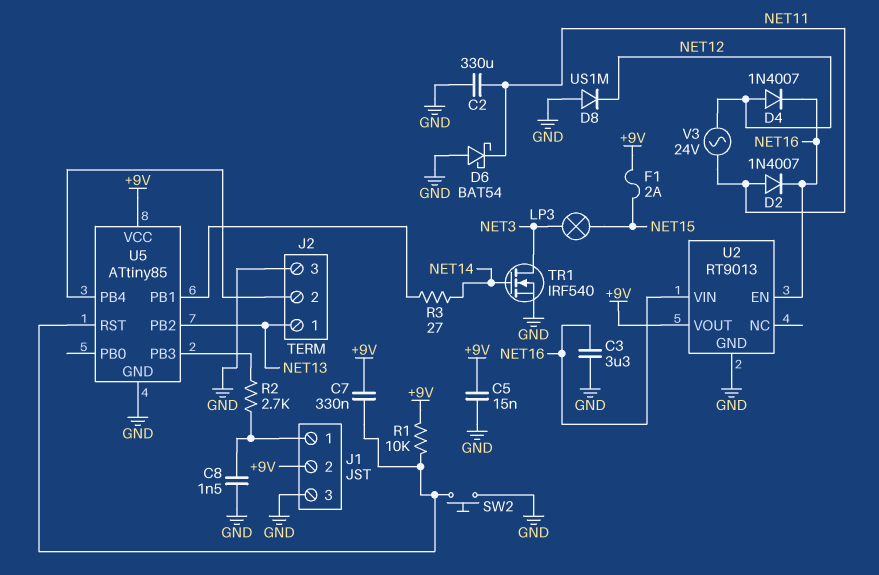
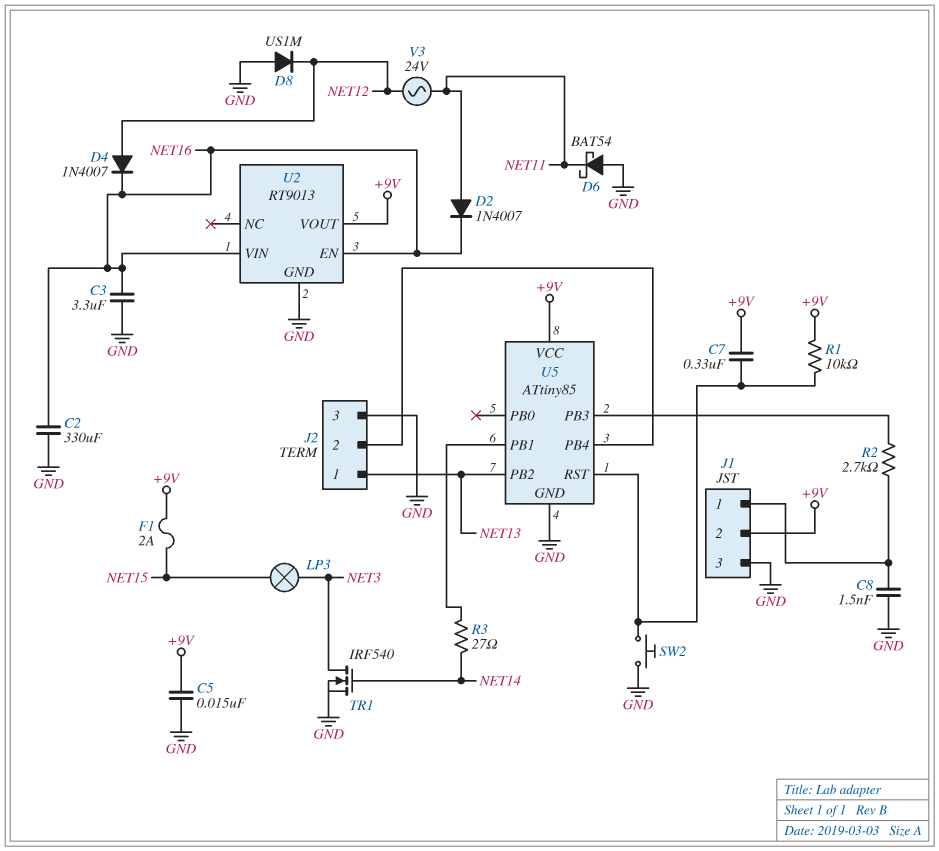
C2: 330uF (GND, NET11) -> 330uF (GND, NET16)

